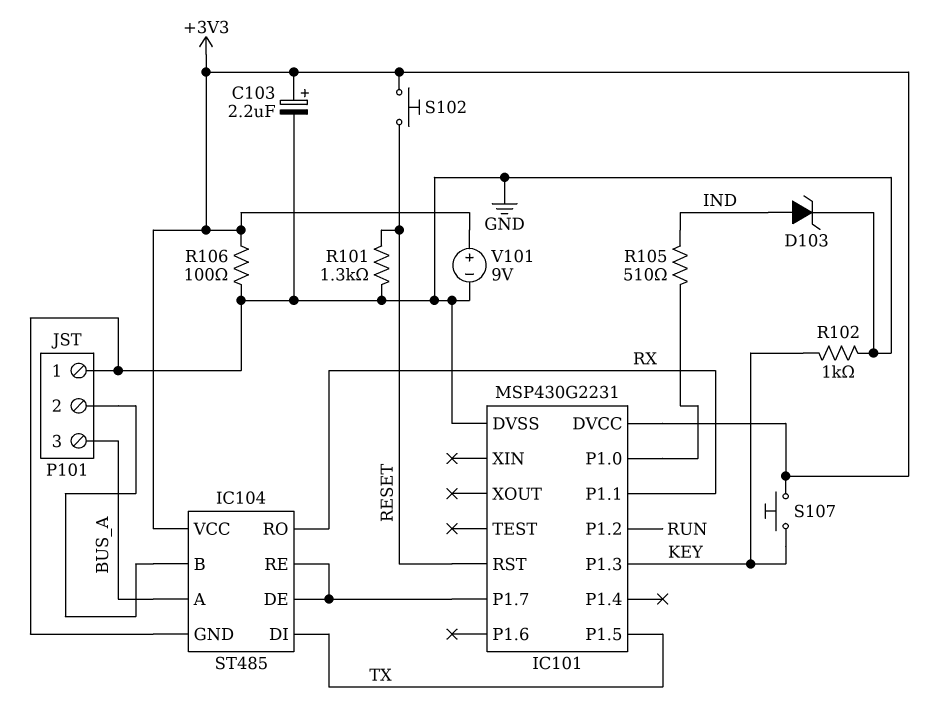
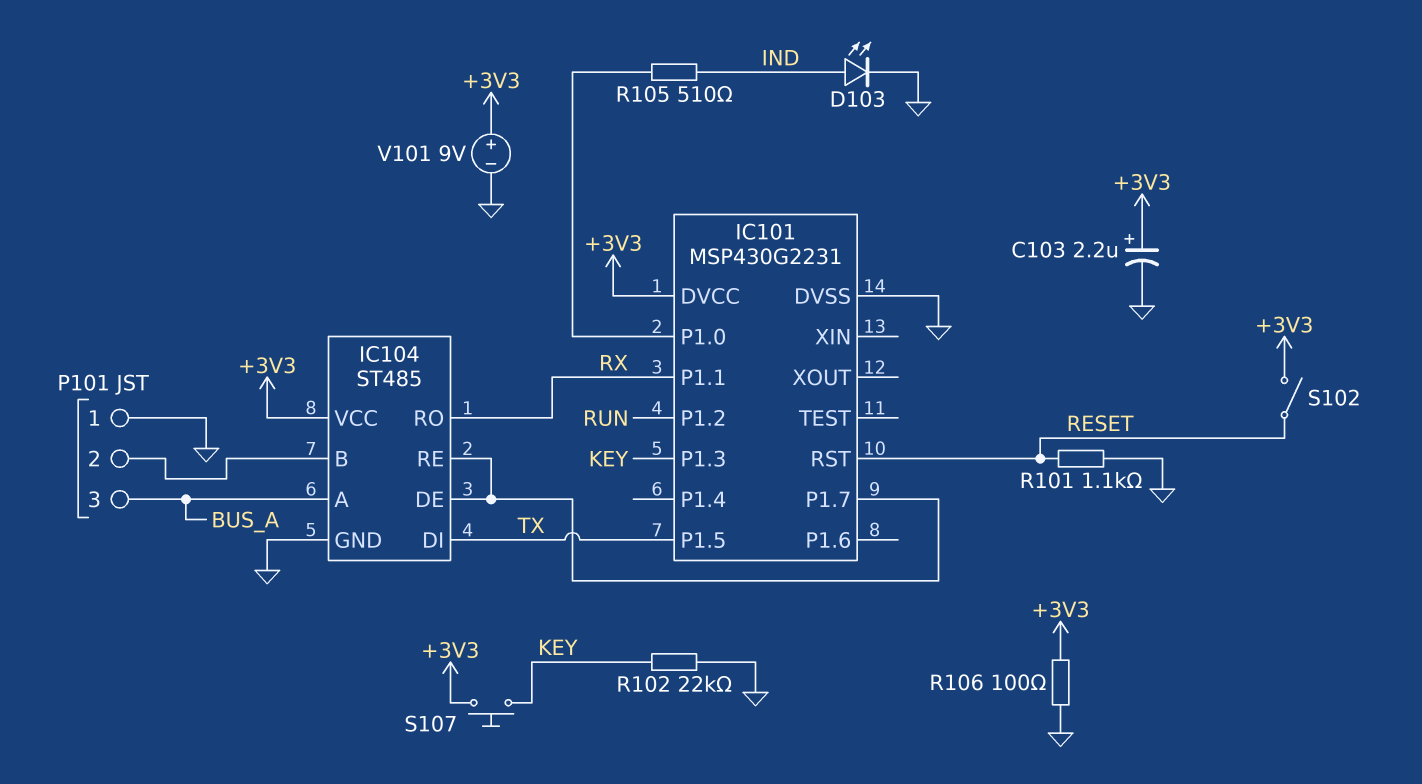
D103: zener (A IND, K GND) -> LED (A IND, K GND)
R101: 1.3k (GND, RESET) -> 1.1k (GND, RESET)
R102: 1k (GND, KEY) -> 22k (GND, KEY)
S102: button (+3V3, RESET) -> switch (+3V3, RESET)

